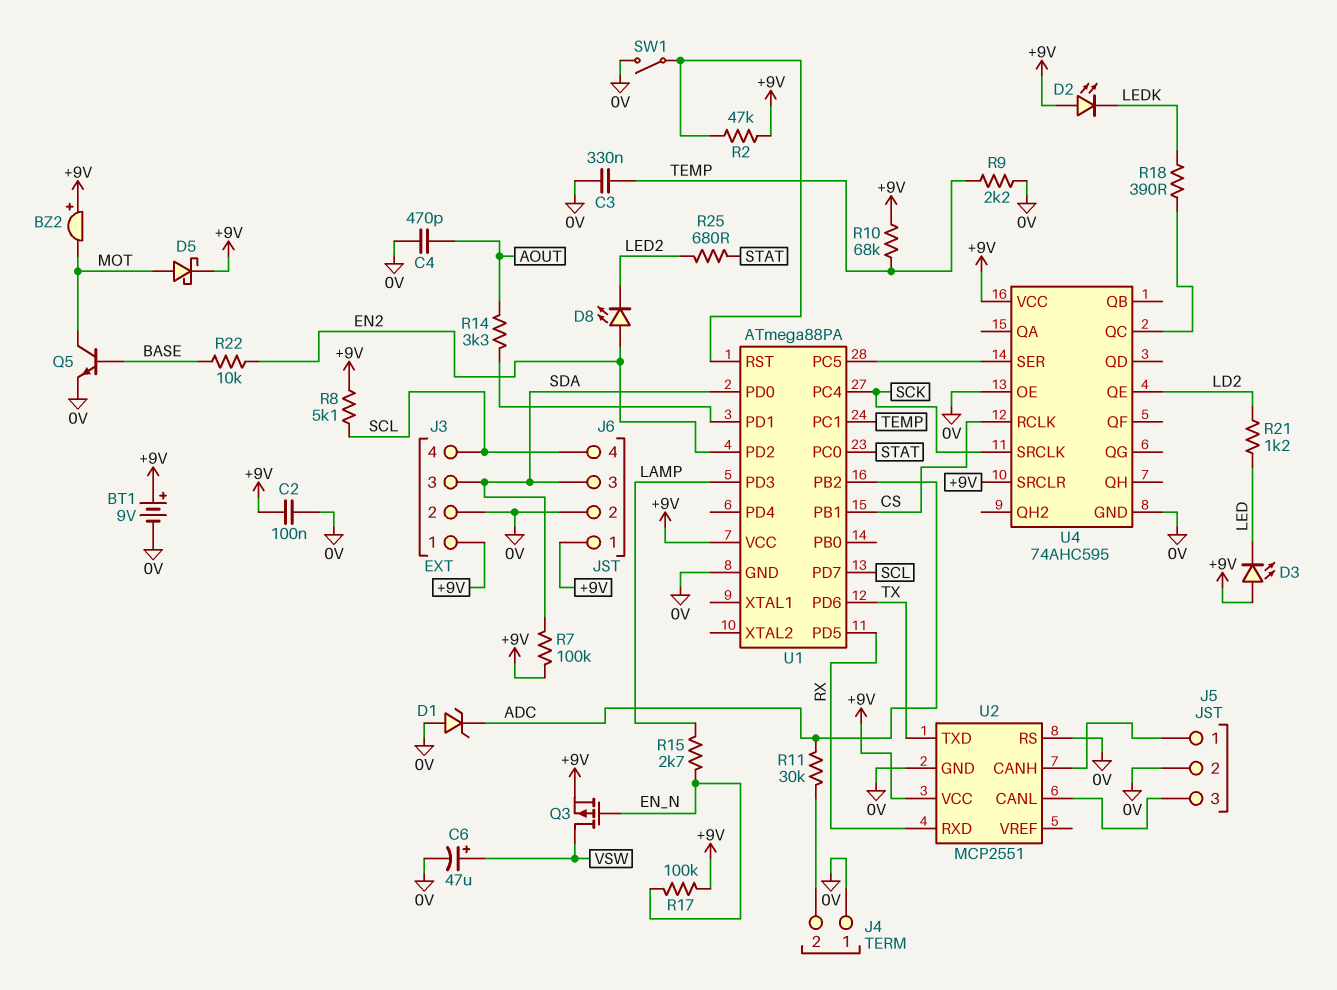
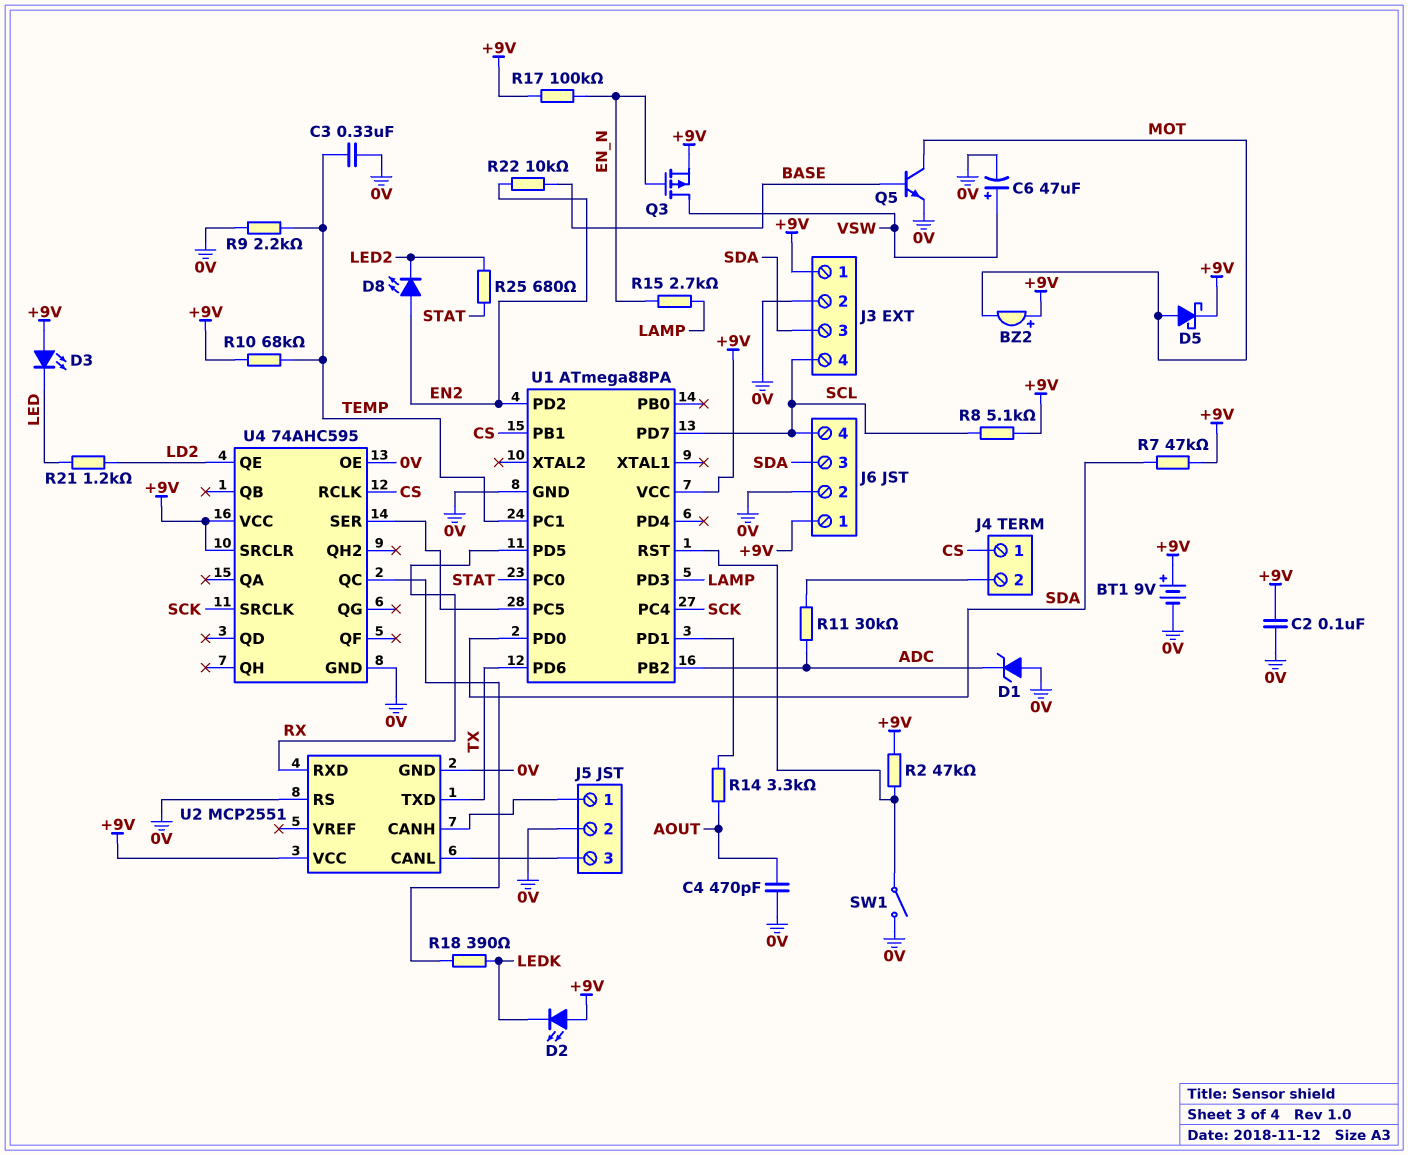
J4 pin 1: 0V -> CS
R7: 100k (+9V, SDA) -> 47k (+9V, SDA)

